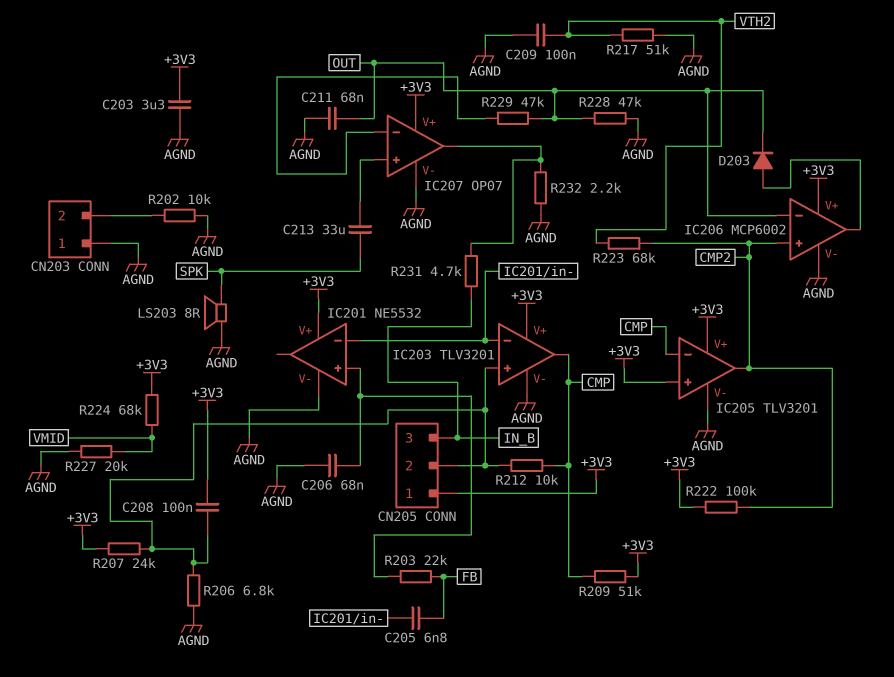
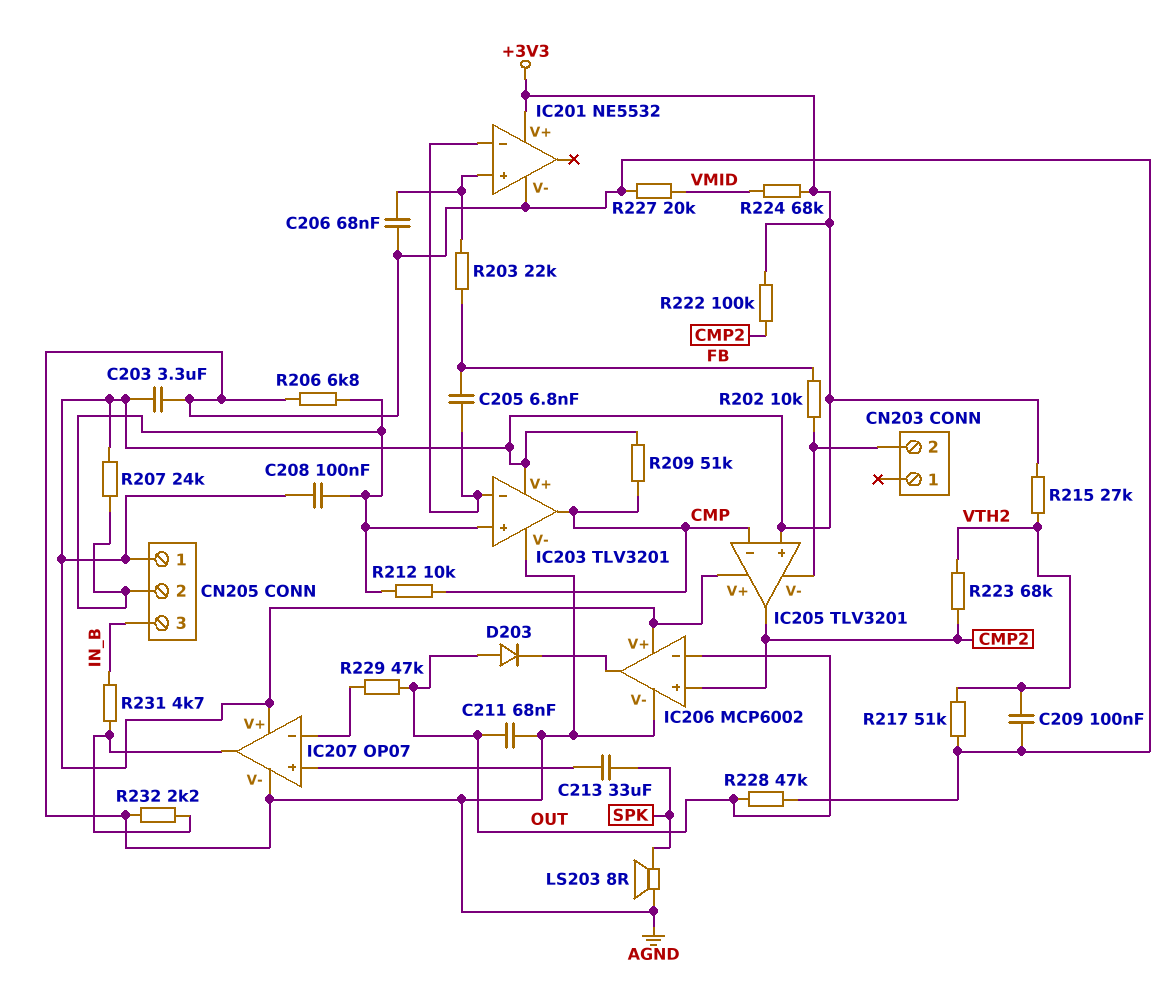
CN203 pin 1: AGND -> none
D203: diode (A IC206/out, K OUT) -> diode (A OUT, K IC206/out)
IC205 pin V-: AGND -> CN203/2
R202: 10k (AGND, CN203/2) -> 10k (CN203/2, FB)
R215: none -> 27k (+3V3, VTH2)

